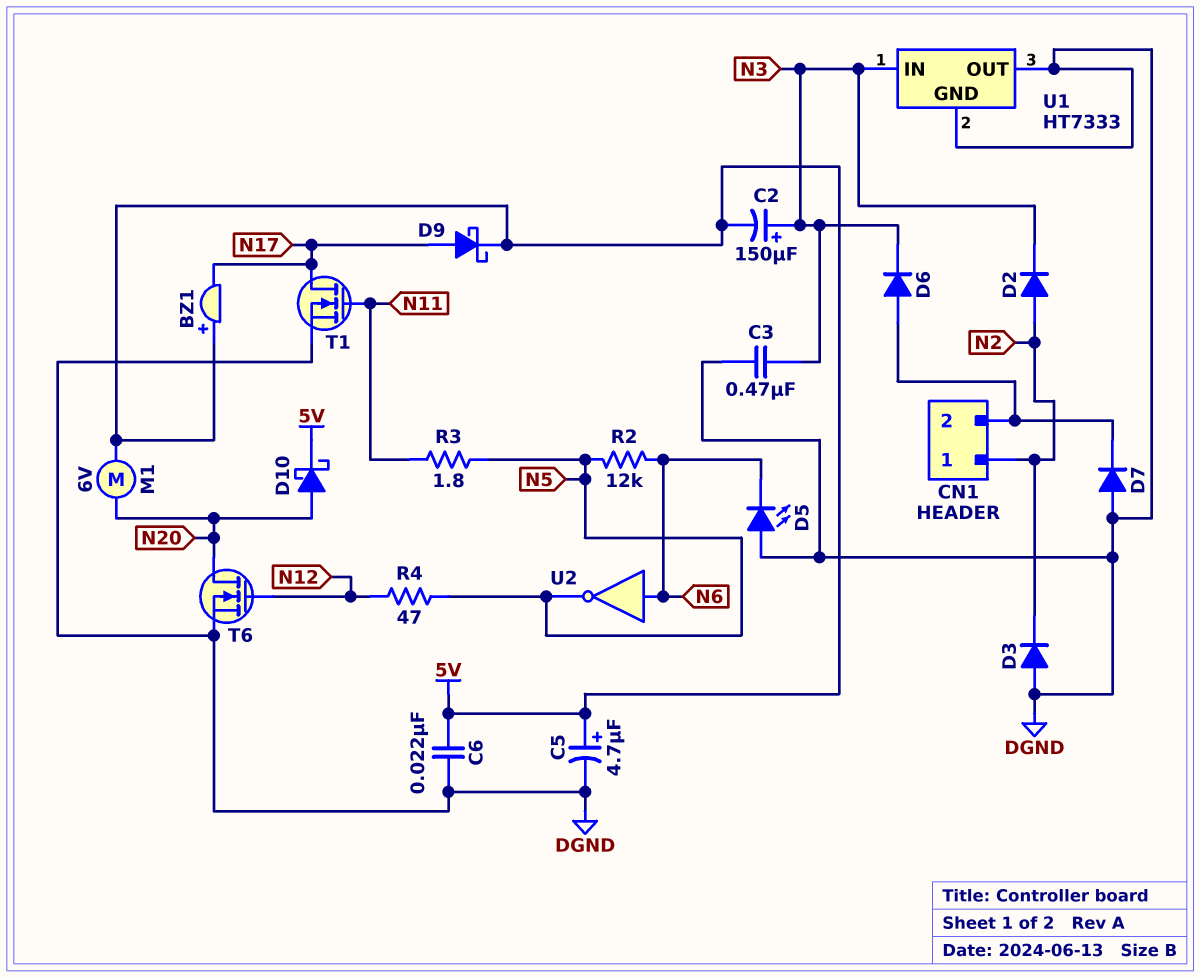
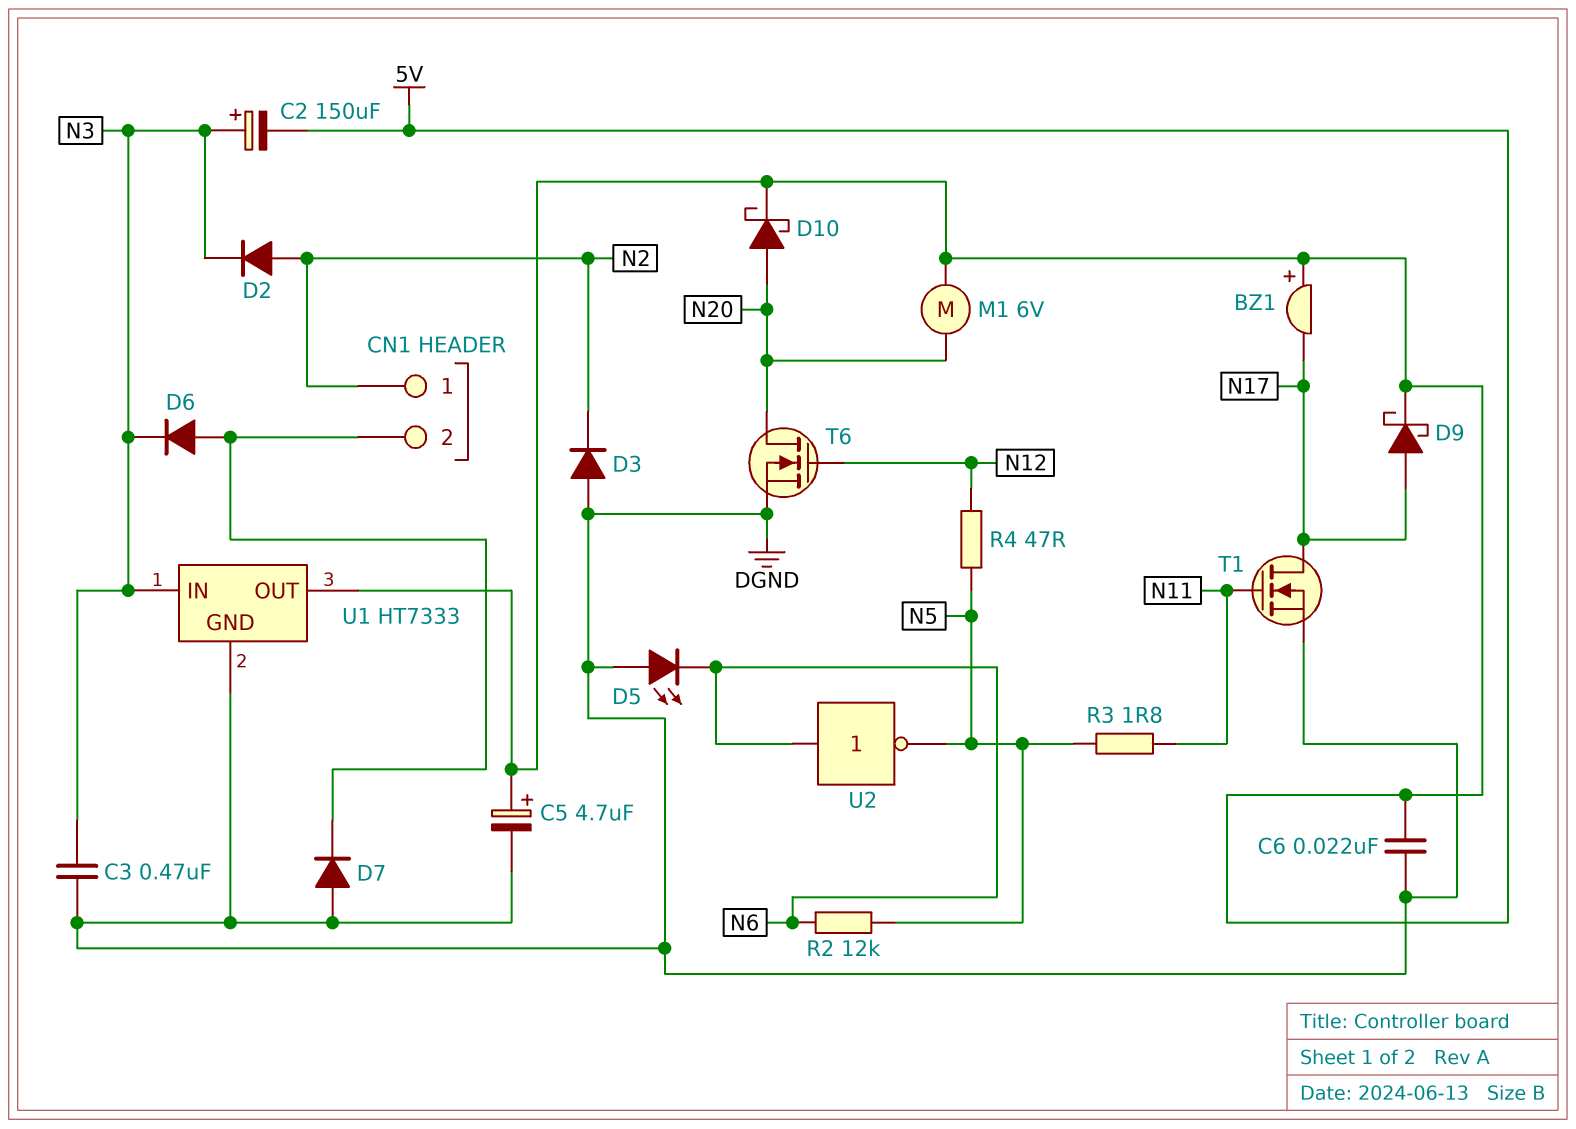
U1 pin OUT: DGND -> 5V

